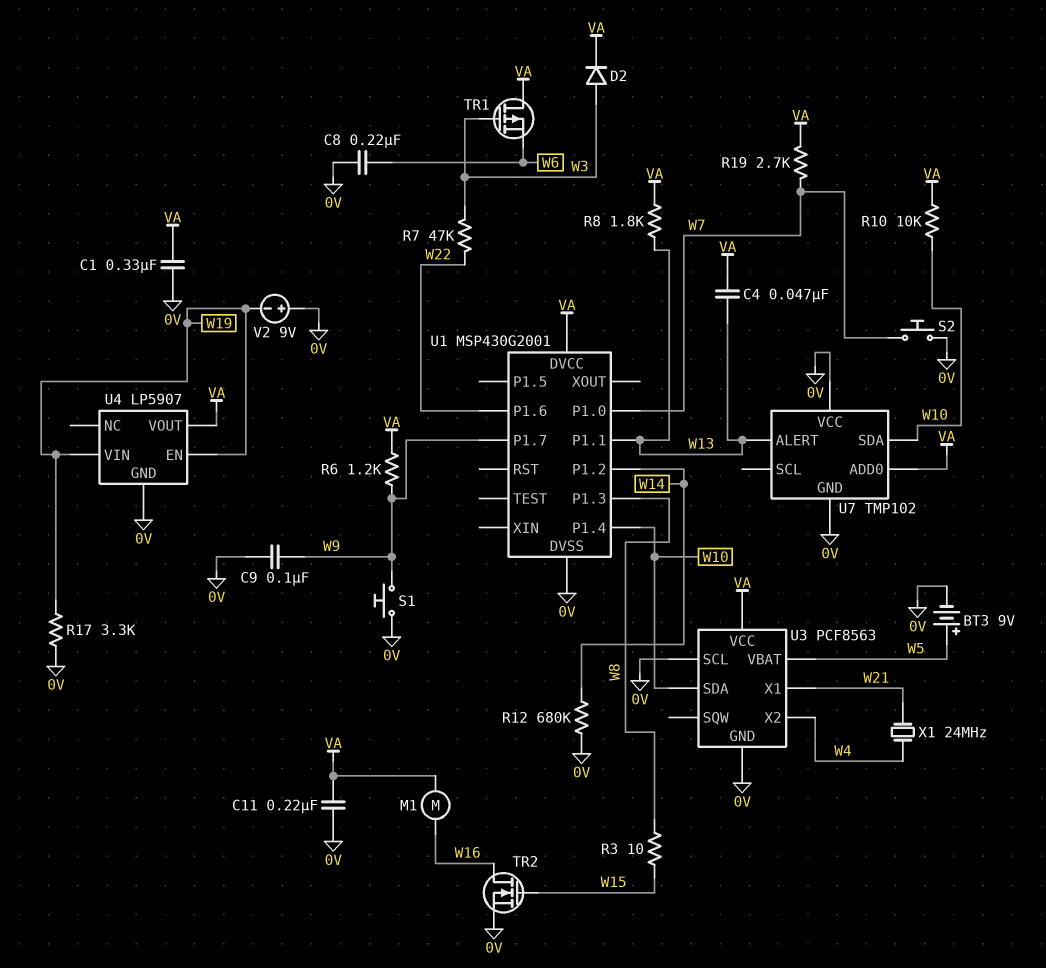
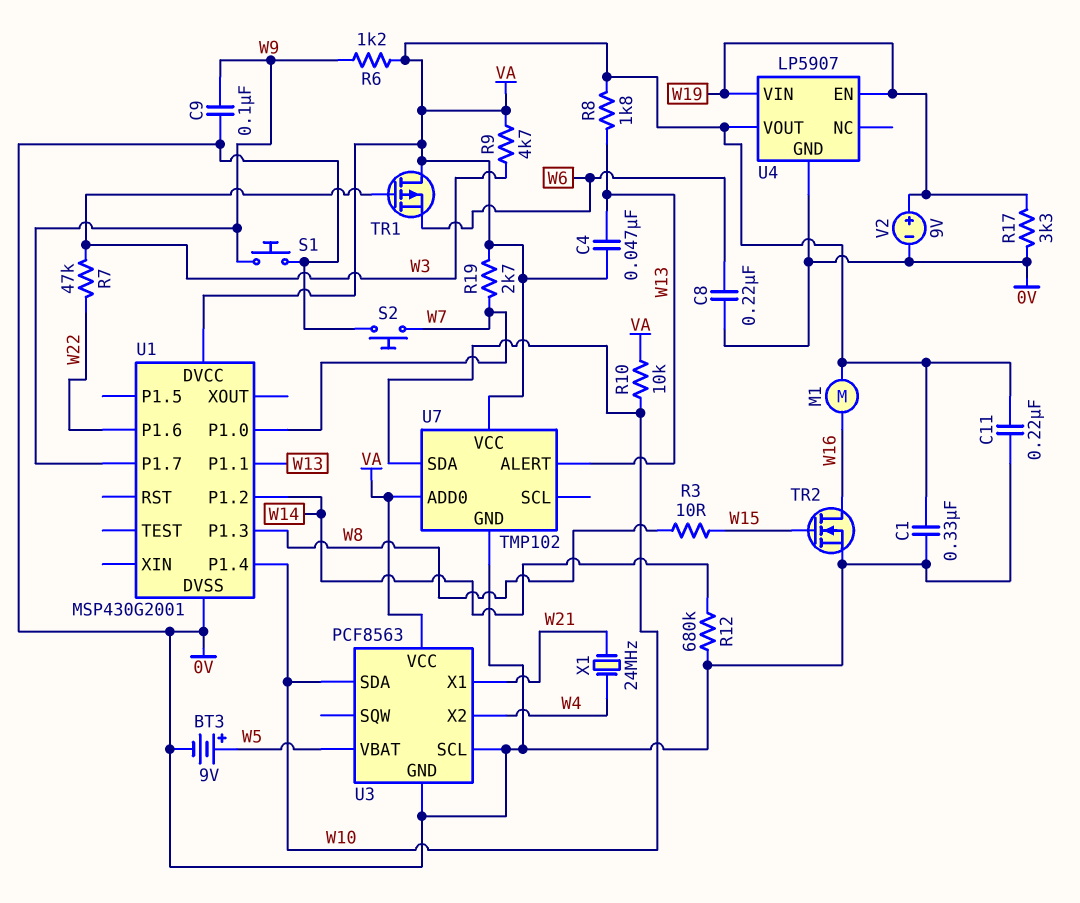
D2: diode (A W3, K VA) -> none
R9: none -> 4.7k (VA, W3)
U7 pin VCC: 0V -> VA
V2: 9V (plus 0V, minus W19) -> 9V (plus W19, minus 0V)

